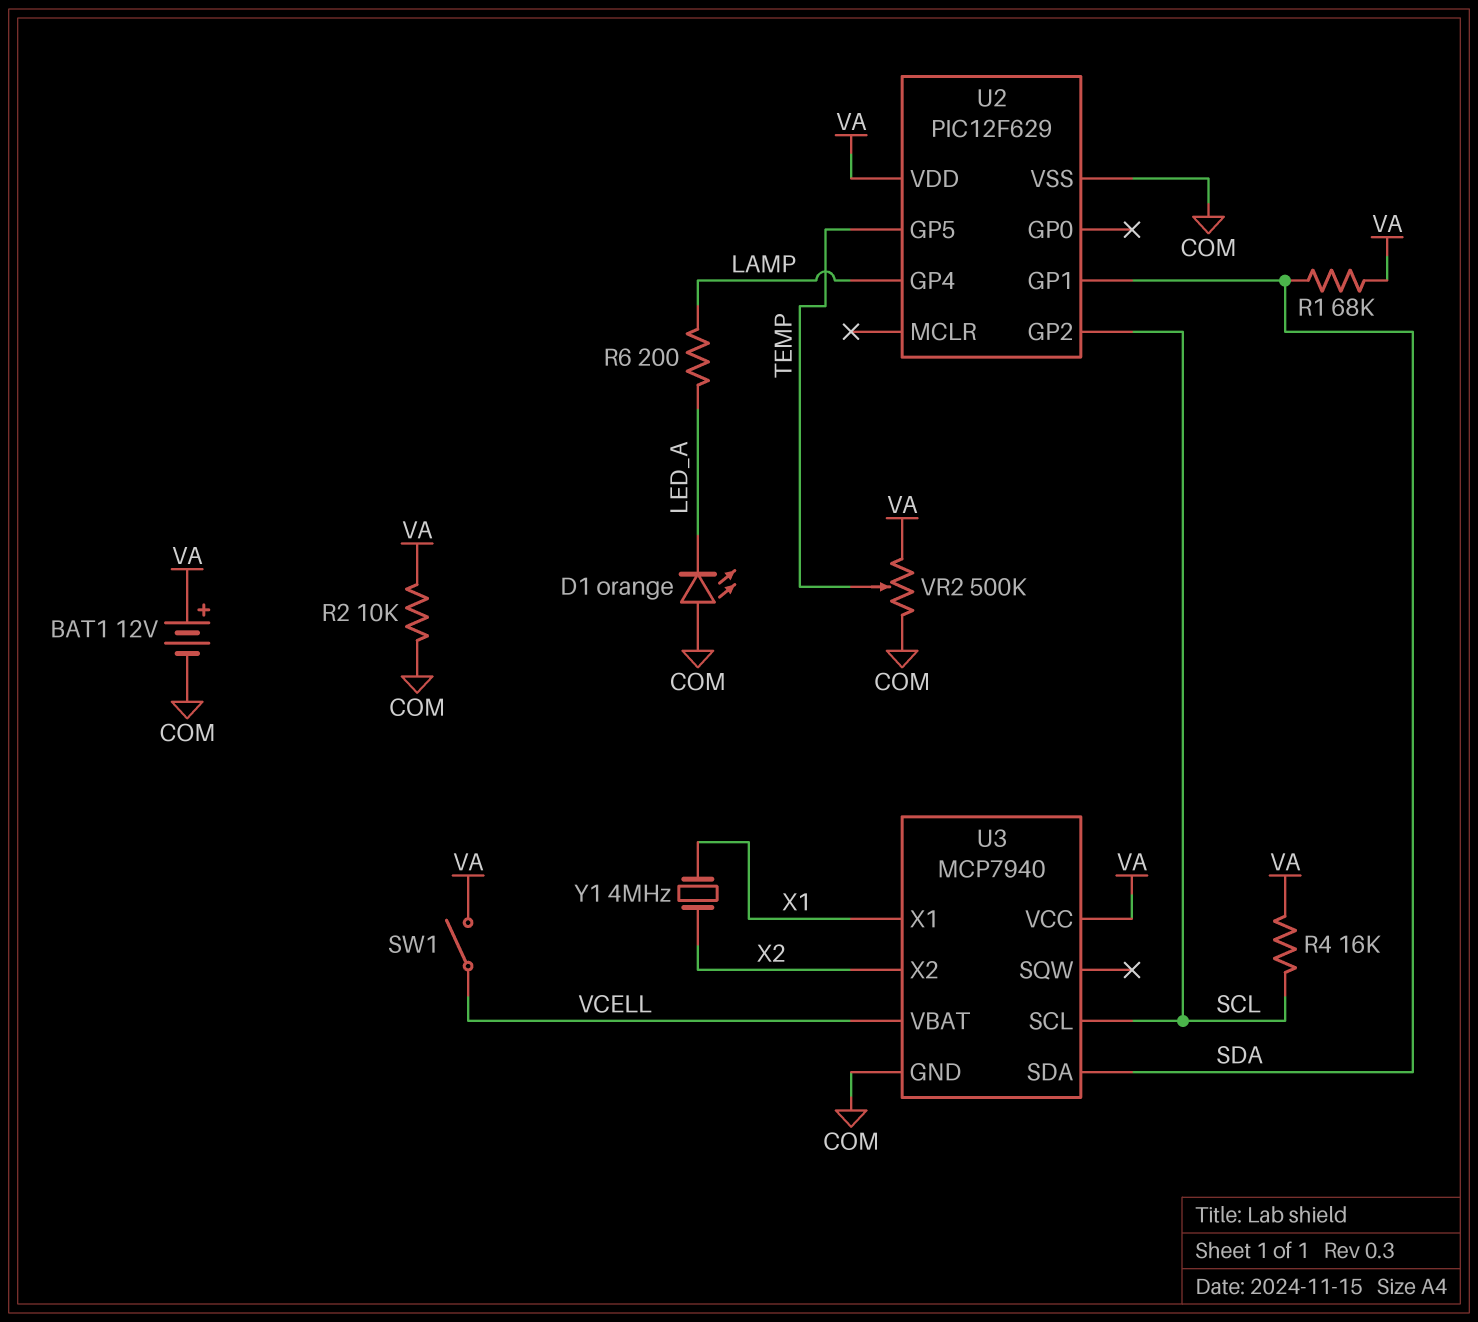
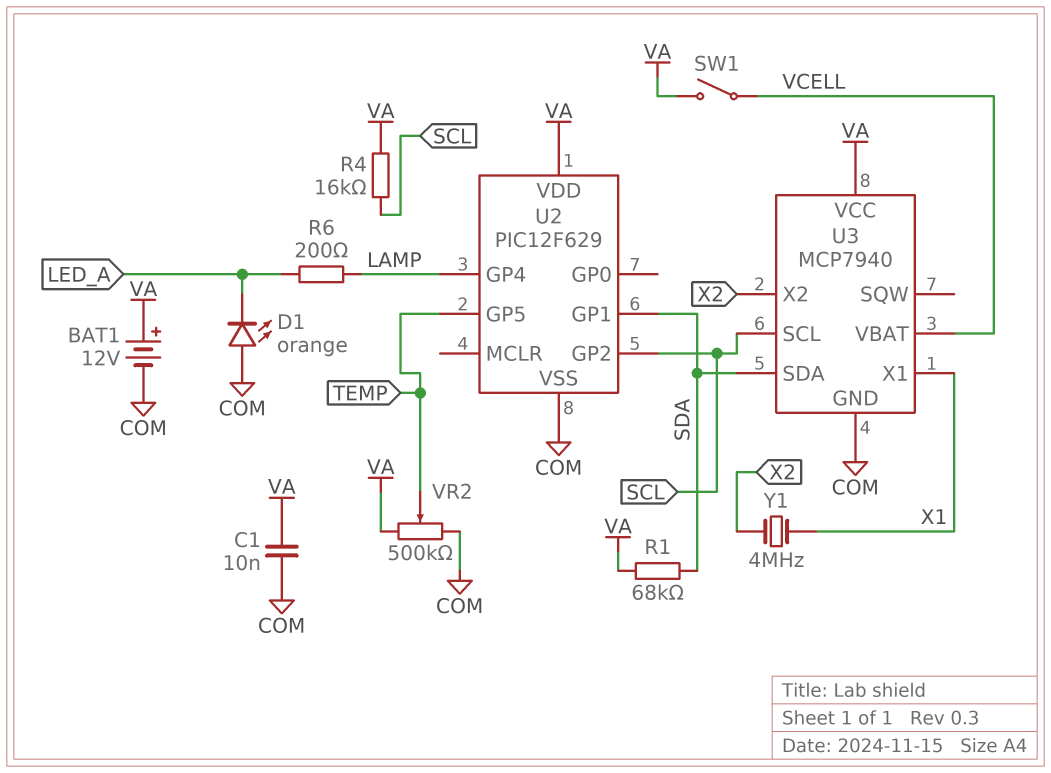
C1: none -> 10nF (COM, VA)
R2: 10k (COM, VA) -> none

